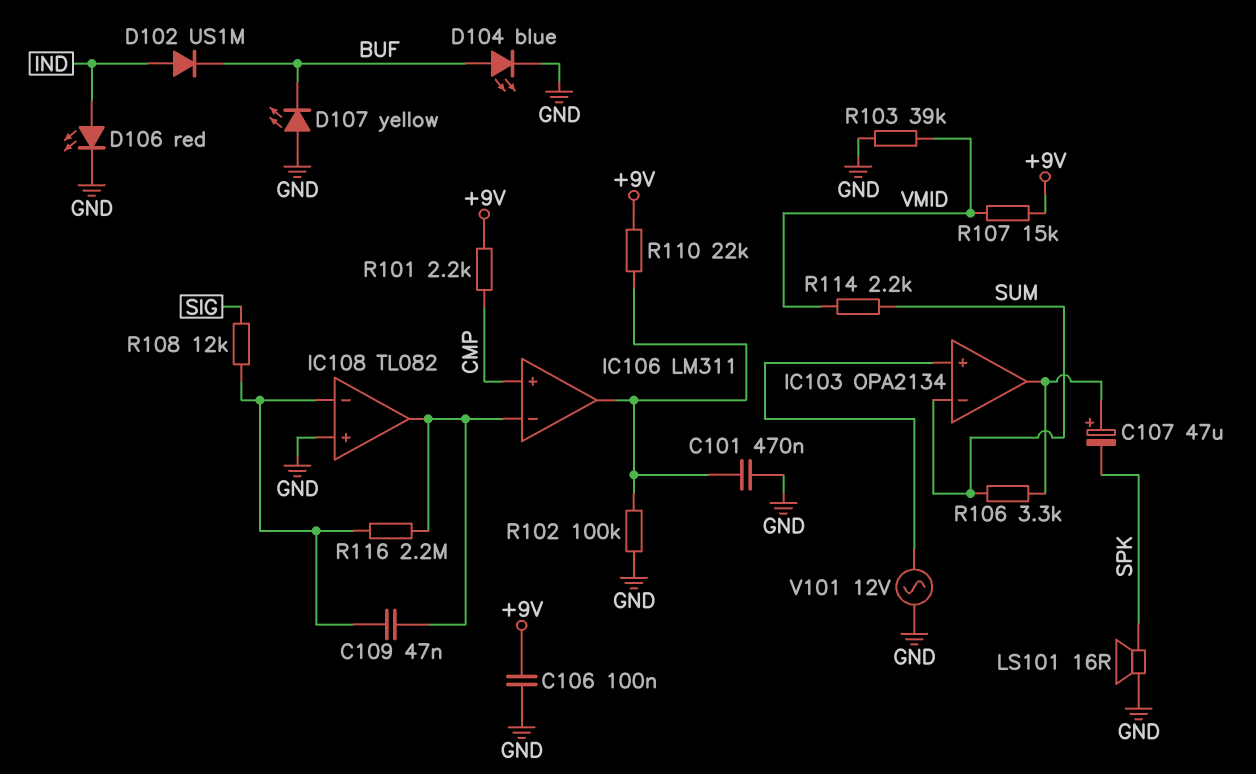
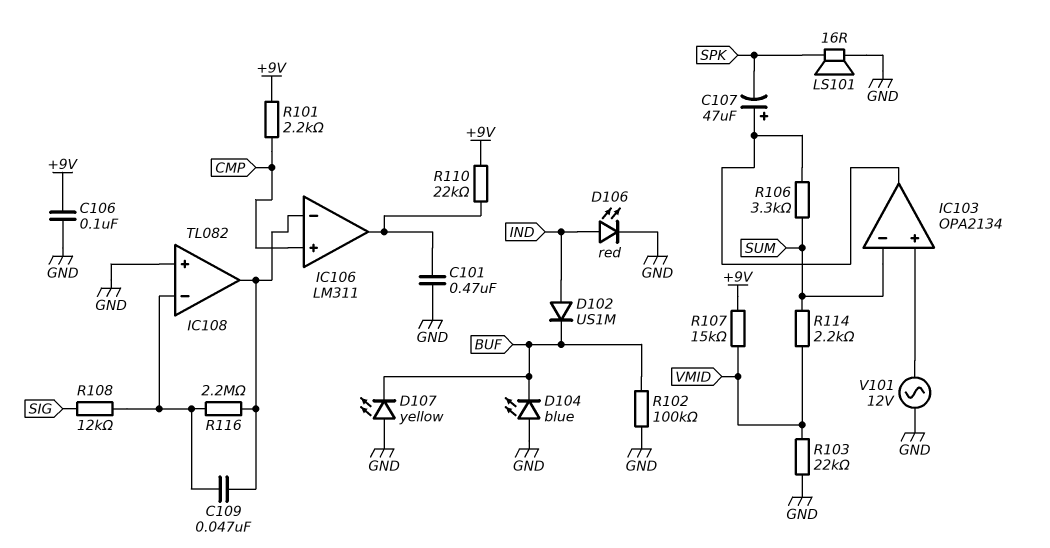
D104: LED blue (A BUF, K GND) -> LED blue (A GND, K BUF)
R102: 100k (GND, IC106/out) -> 100k (BUF, GND)
R103: 39k (GND, VMID) -> 22k (GND, VMID)

